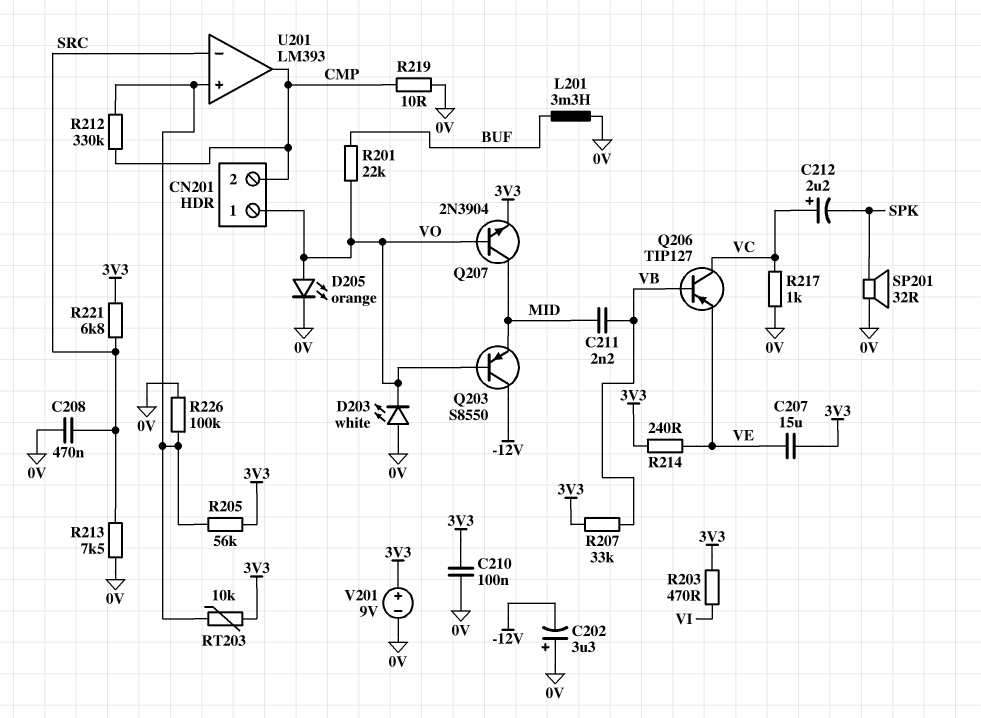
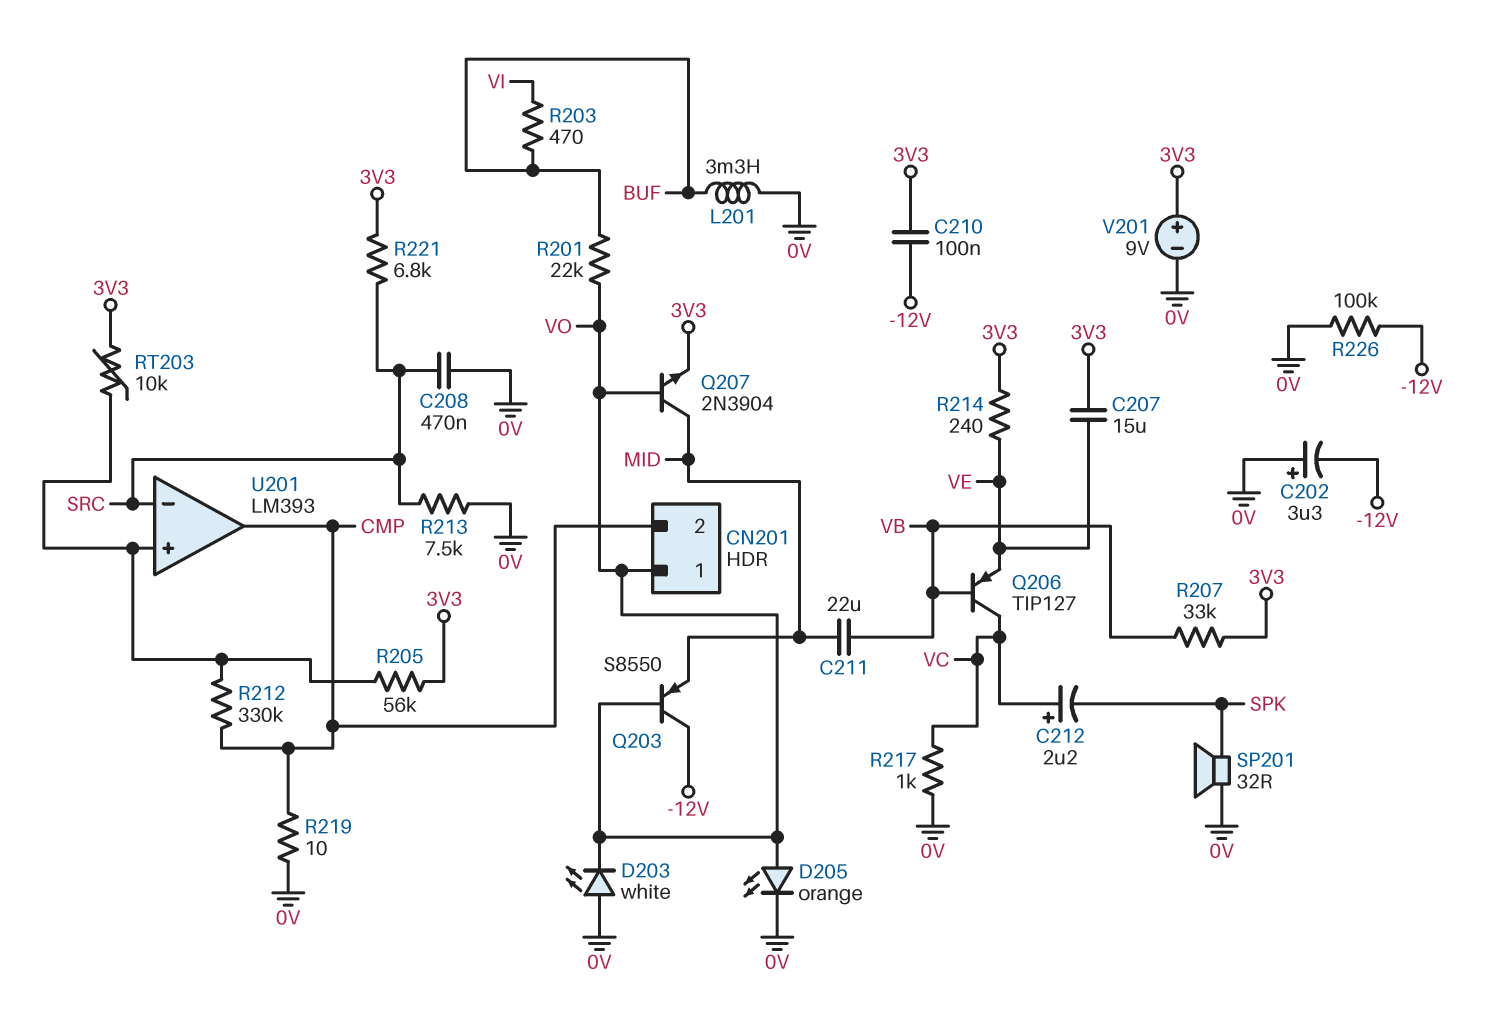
C210: 100nF (0V, 3V3) -> 100nF (-12V, 3V3)
C211: 2.2nF (MID, VB) -> 22uF (MID, VB)
R203: 470 (3V3, VI) -> 470 (BUF, VI)
R226: 100k (0V, U201/in+) -> 100k (-12V, 0V)

